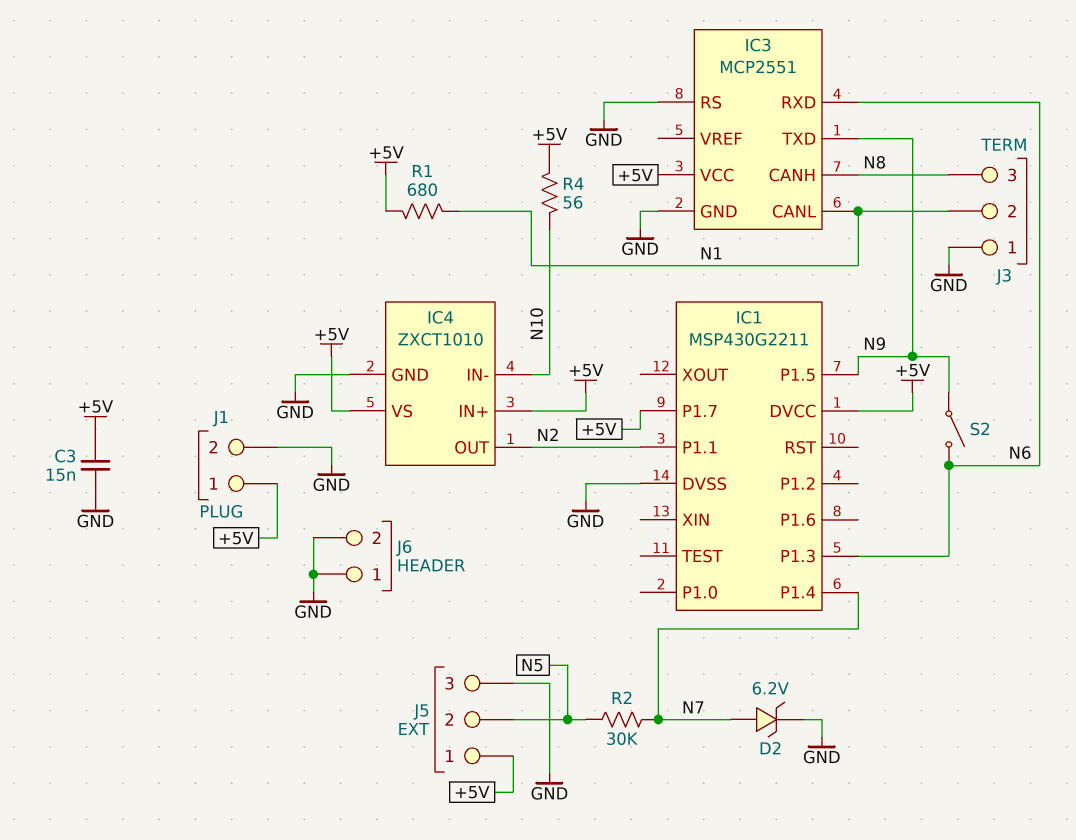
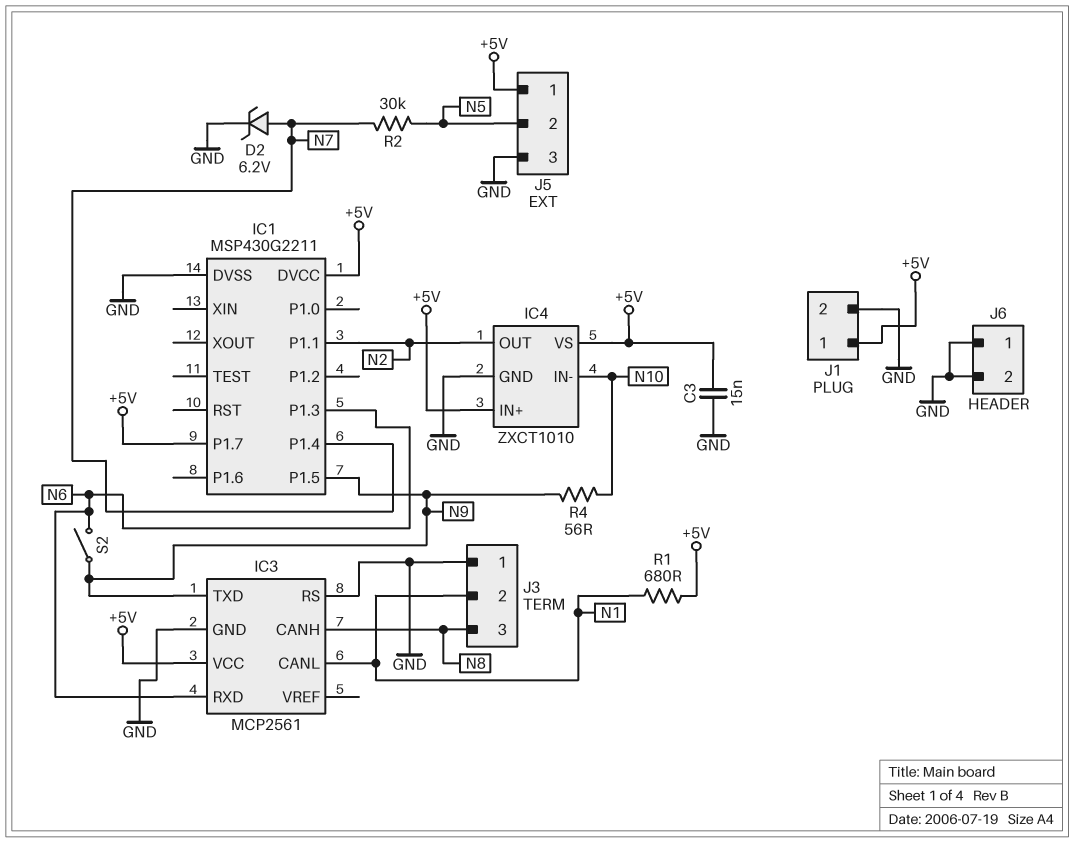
IC3: MCP2551 -> MCP2561
R4: 56 (+5V, N10) -> 56 (N9, N10)

